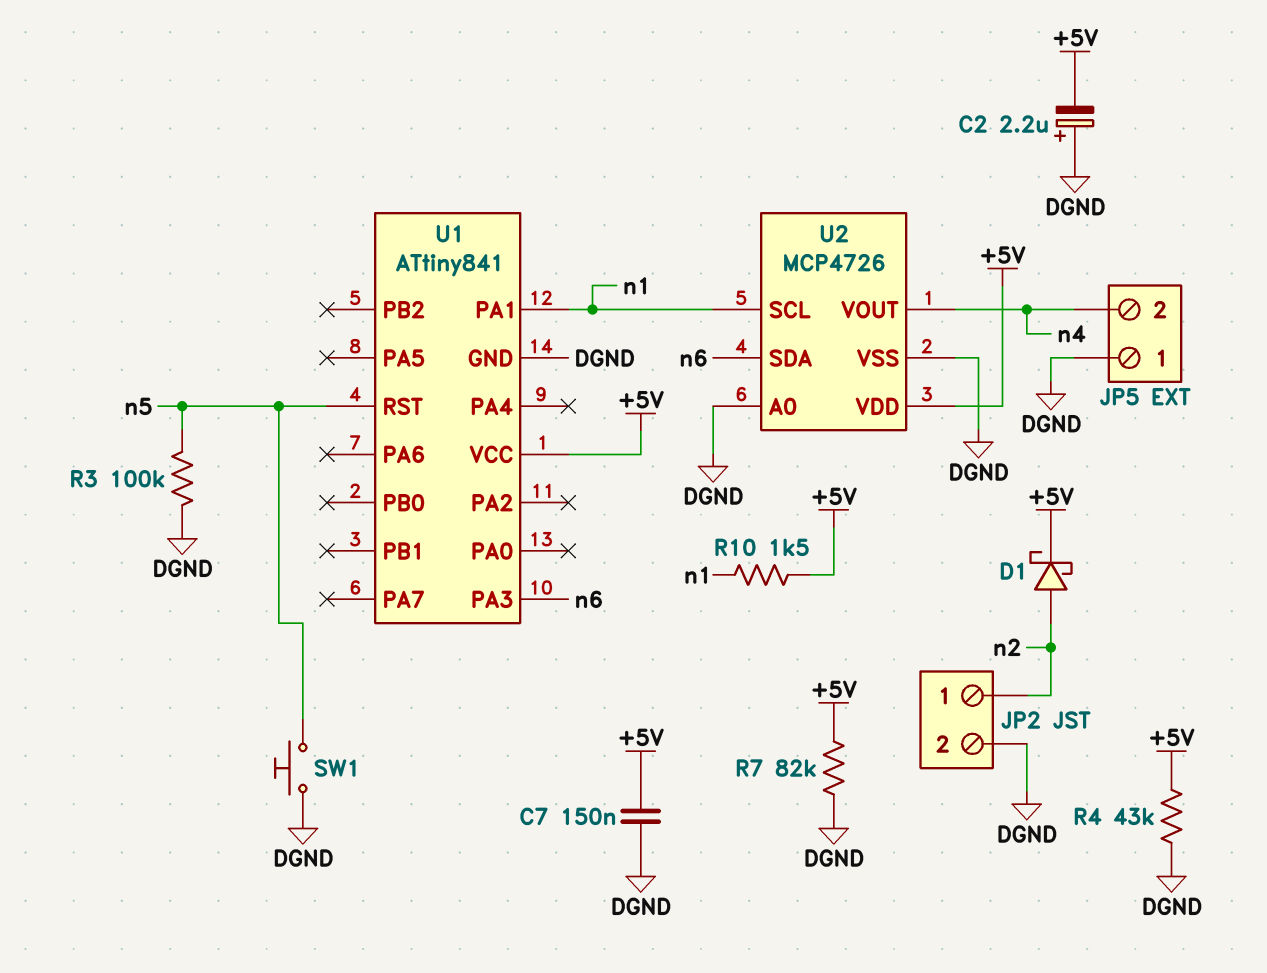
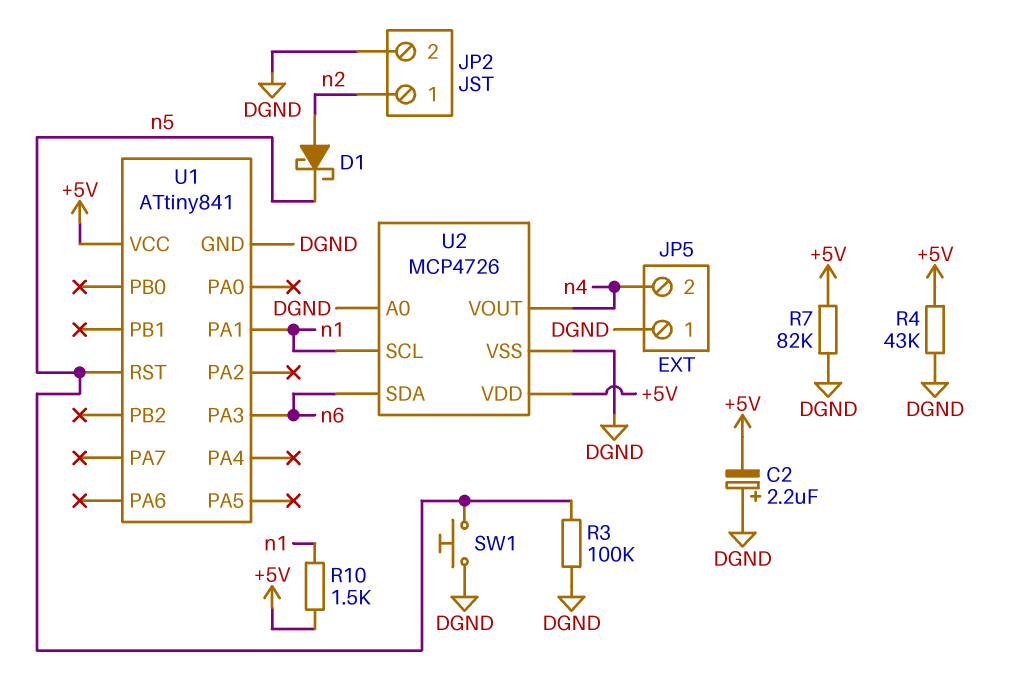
C7: 150nF (+5V, DGND) -> none
D1: schottky (A n2, K +5V) -> schottky (A n2, K n5)

